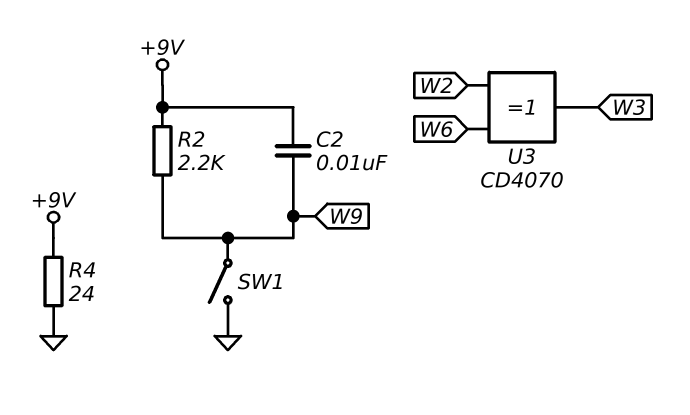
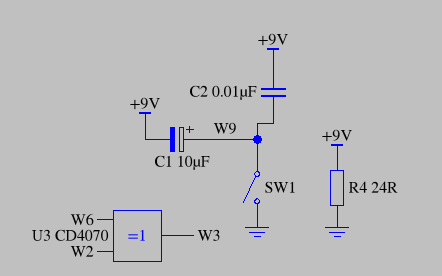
C1: none -> 10uF (plus W9, minus +9V)
R2: 2.2k (+9V, W9) -> none

